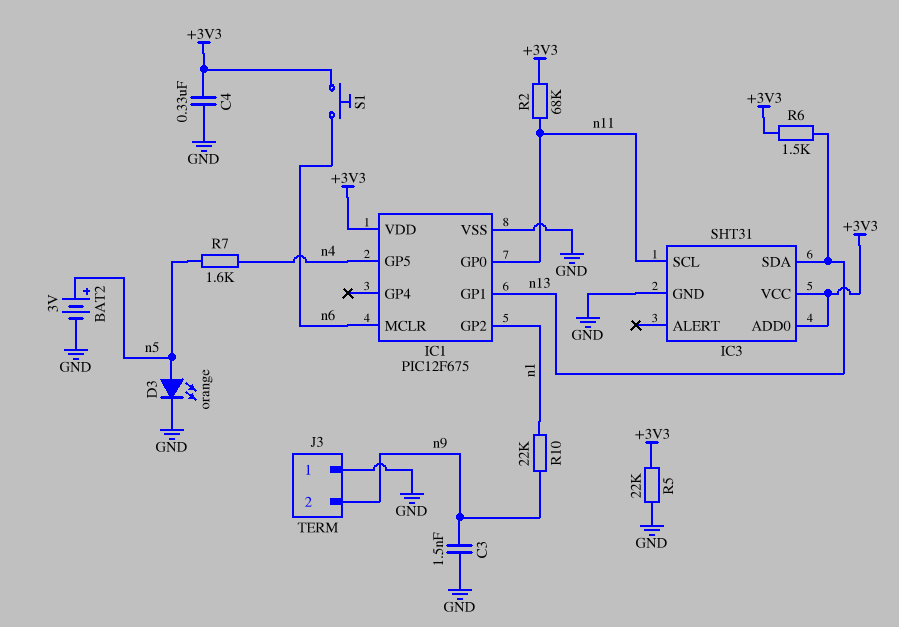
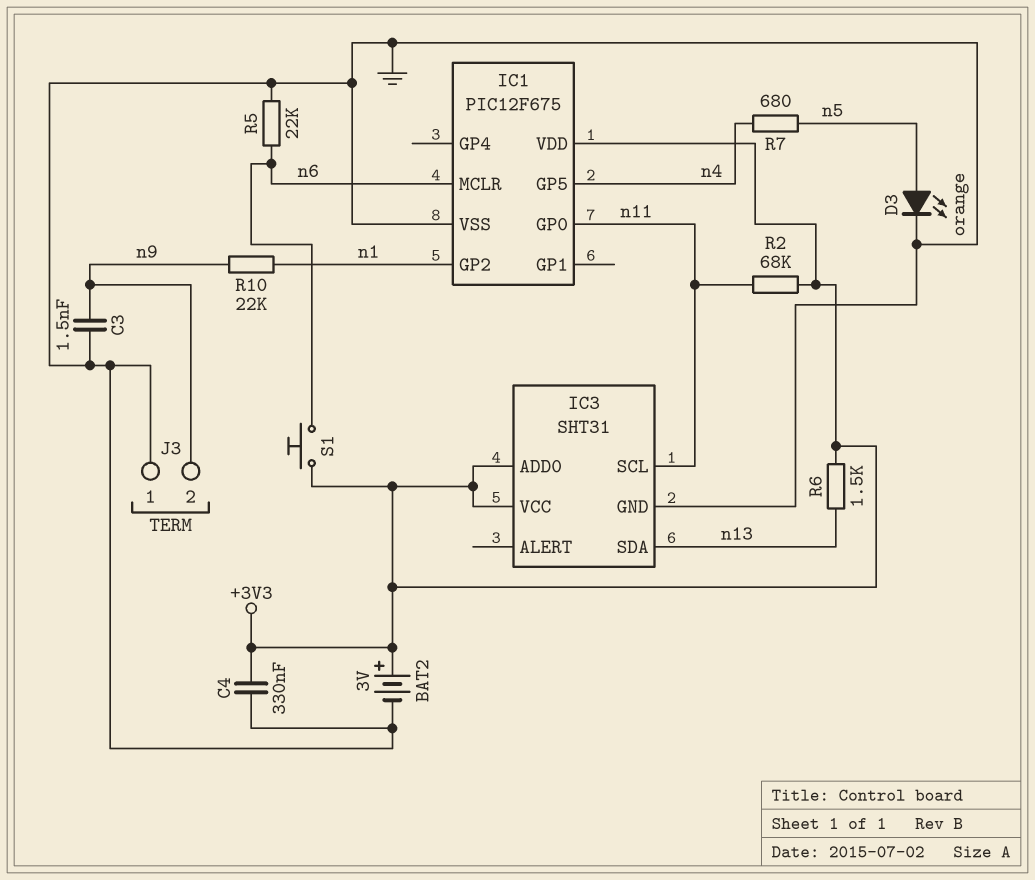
BAT2: 3V (plus n5, minus GND) -> 3V (plus +3V3, minus GND)
IC1 pin GP1: n13 -> none
R5: 22k (+3V3, GND) -> 22k (GND, n6)
R7: 1.6k (n4, n5) -> 680 (n4, n5)

